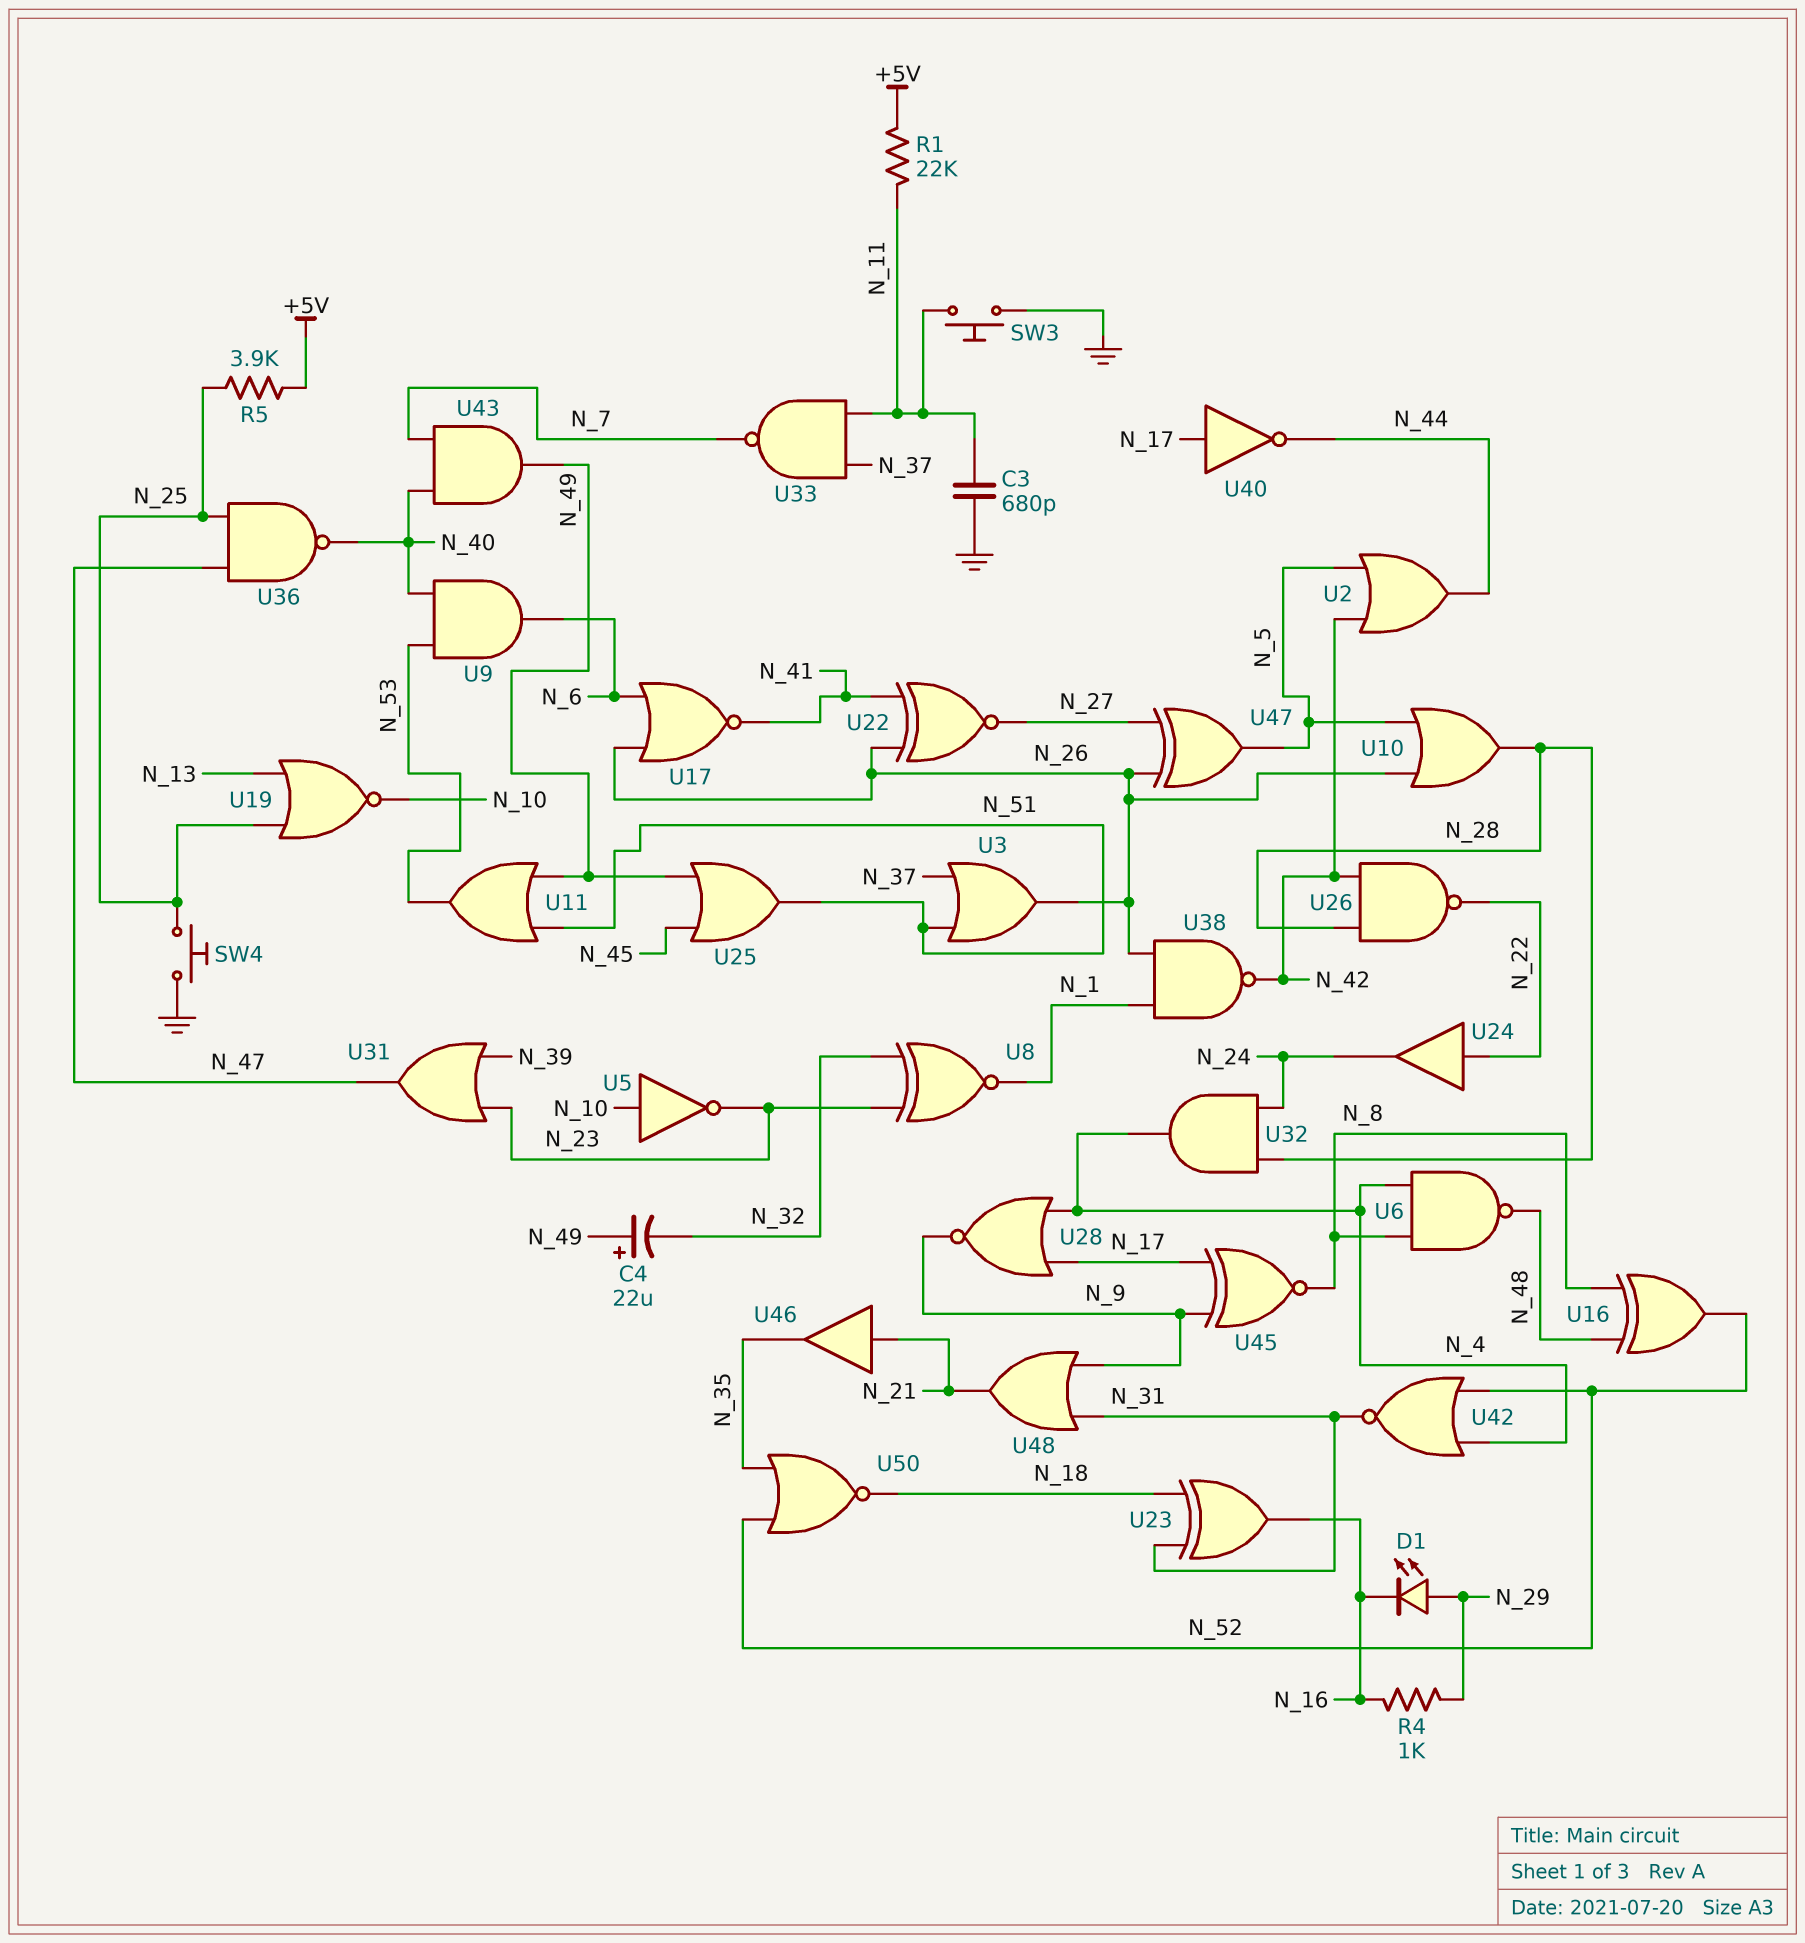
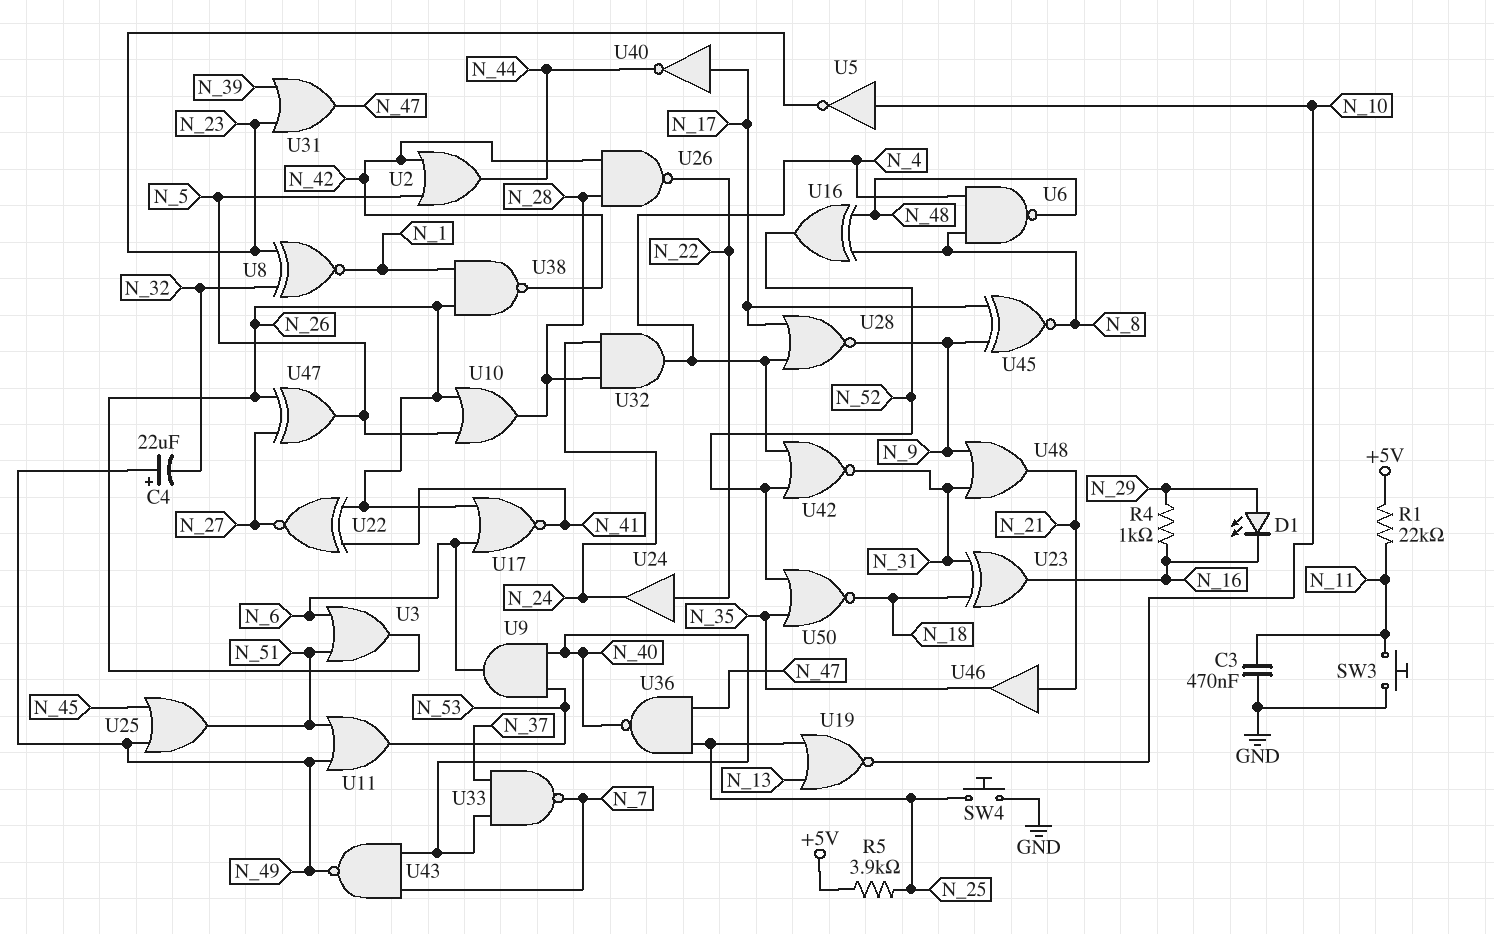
C3: 680pF (GND, N_11) -> 470nF (GND, N_11)
U3: OR (in N_37, in N_51, out N_26) -> OR (in N_6, in N_51, out N_26)
U33: NAND (in N_11, in N_37, out N_7) -> NAND (in N_37, in N_40, out N_7)
U43: AND (in N_7, in N_40, out N_49) -> NAND (in N_7, in N_40, out N_49)

